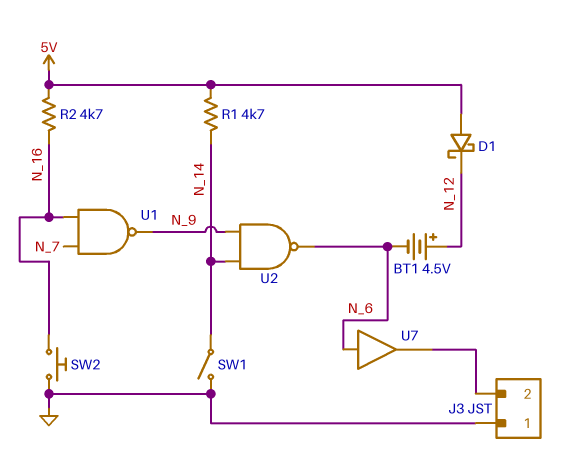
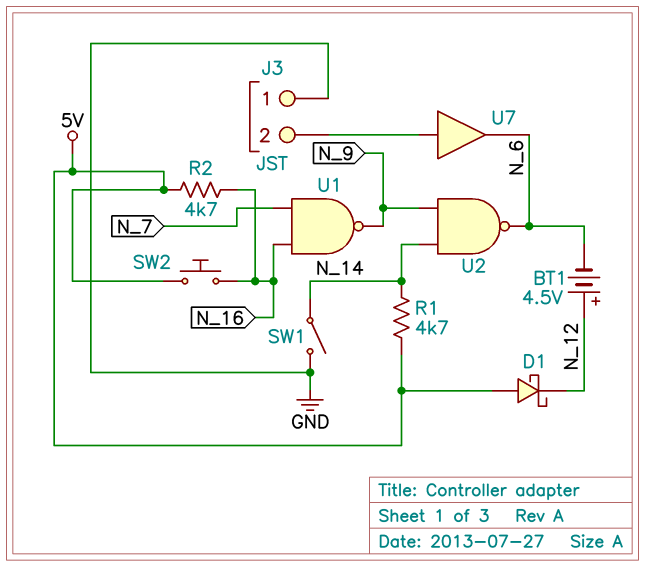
SW2: button (GND, N_16) -> button (5V, N_16)
U7: buffer (in N_6, out J3/2) -> buffer (in J3/2, out N_6)

